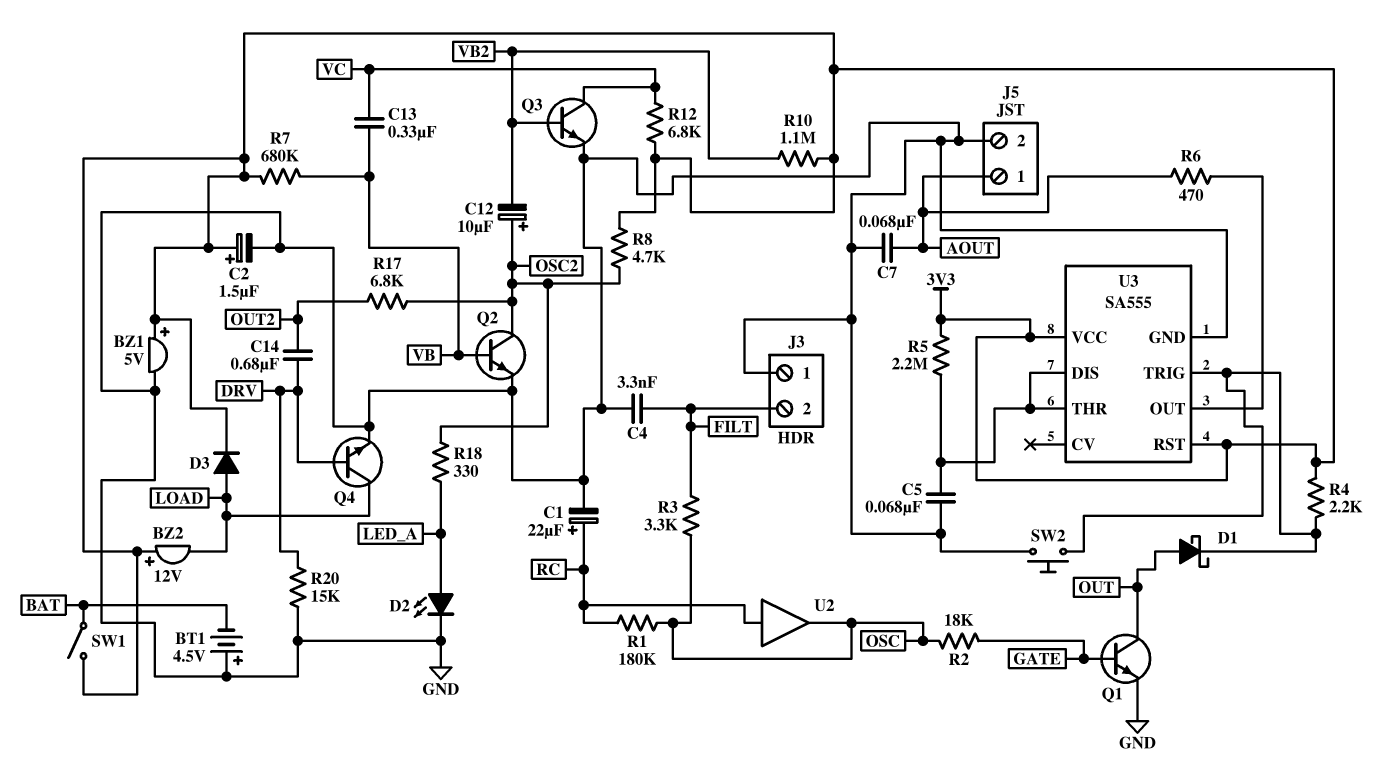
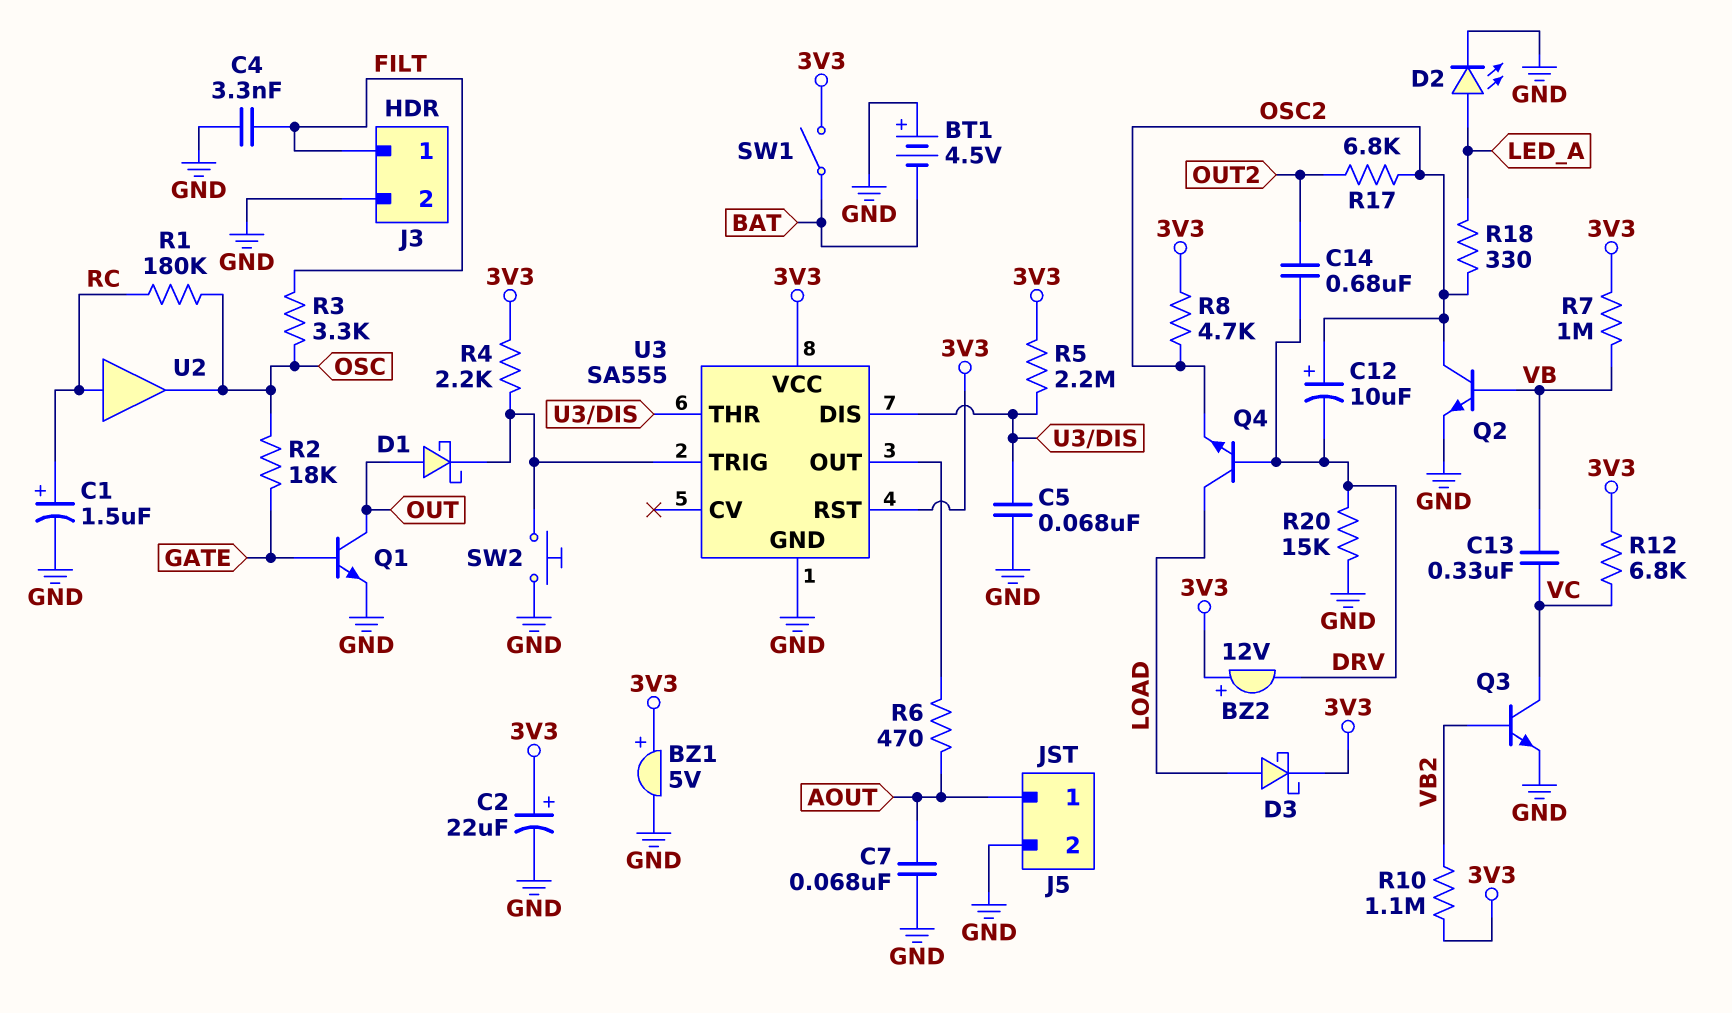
BZ2: buzzer 12V (plus 3V3, minus LOAD) -> buzzer 12V (plus 3V3, minus DRV)
C1: 22uF (plus RC, minus GND) -> 1.5uF (plus RC, minus GND)
C2: 1.5uF (plus 3V3, minus GND) -> 22uF (plus 3V3, minus GND)
C12: 10uF (plus OSC2, minus VB2) -> 10uF (plus OSC2, minus DRV)
D3: diode (A LOAD, K 3V3) -> schottky (A LOAD, K 3V3)
J3 pin 1: GND -> FILT
J3 pin 2: FILT -> GND
Q4: NPN (B DRV, C LOAD, E GND) -> NPN (B DRV, C LOAD, E OSC2)
R7: 680k (3V3, VB) -> 1M (3V3, VB)

